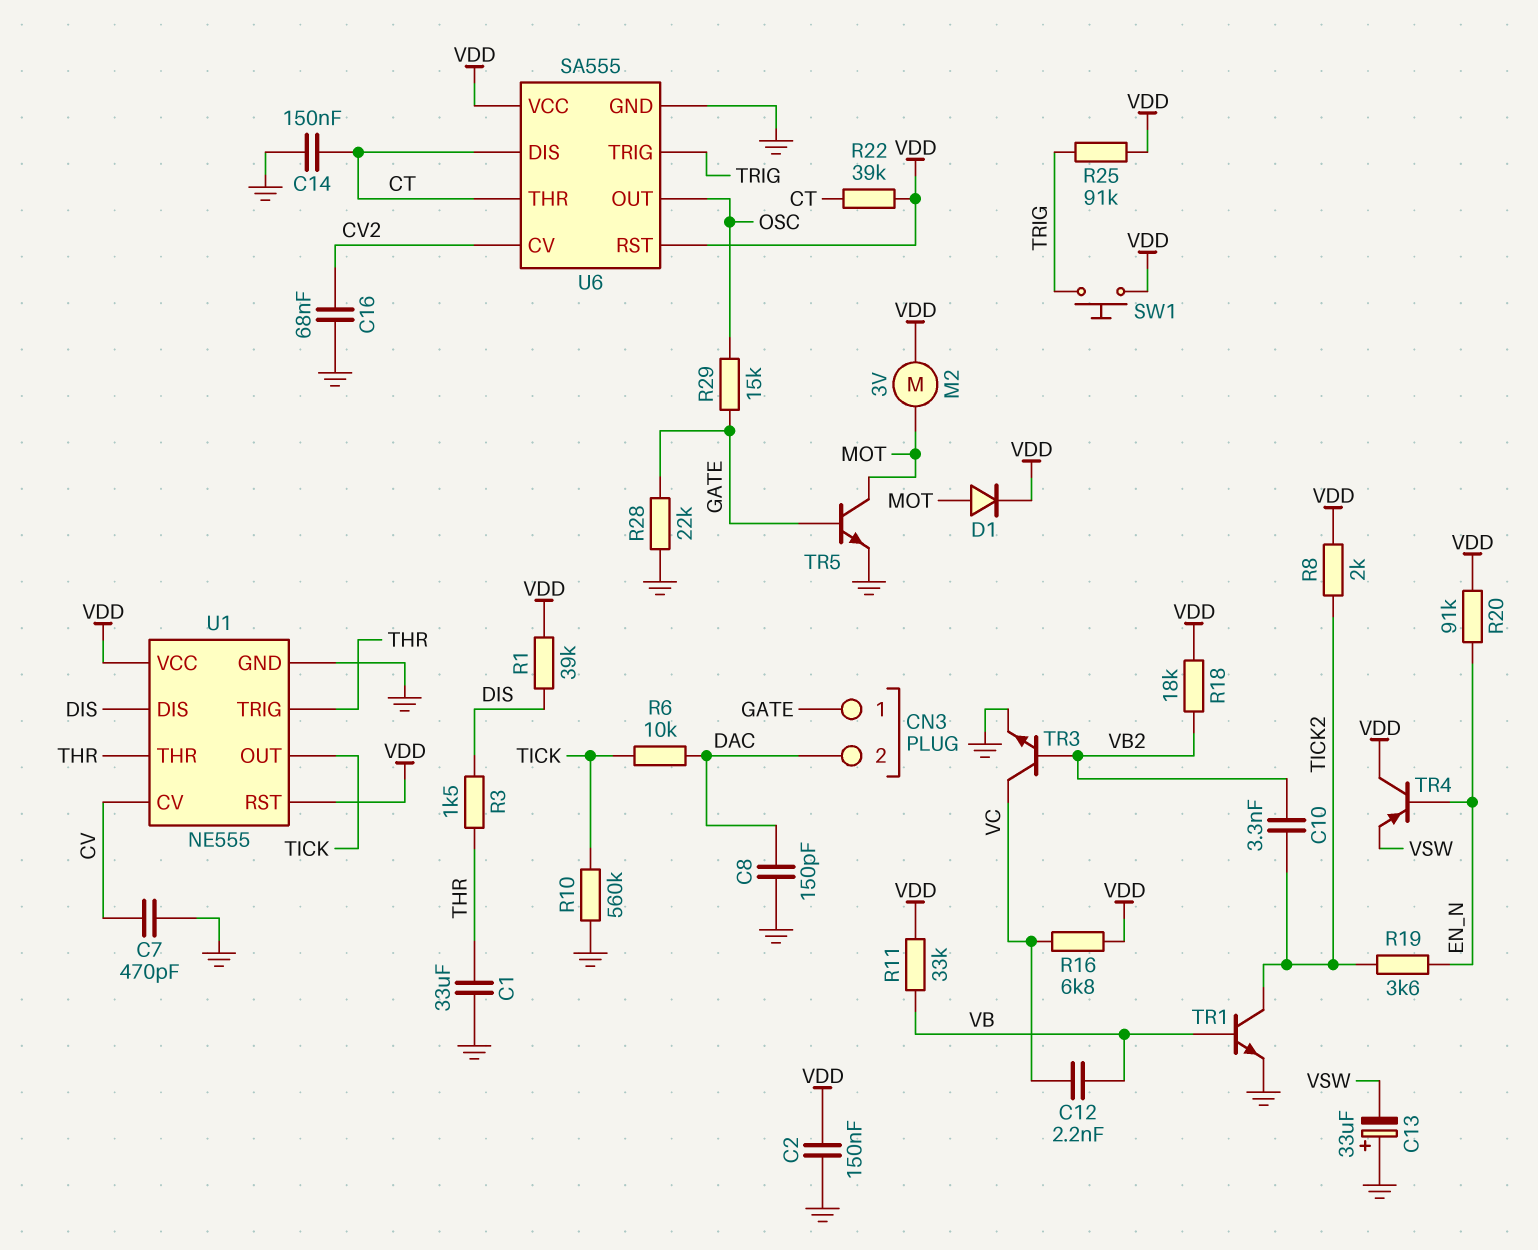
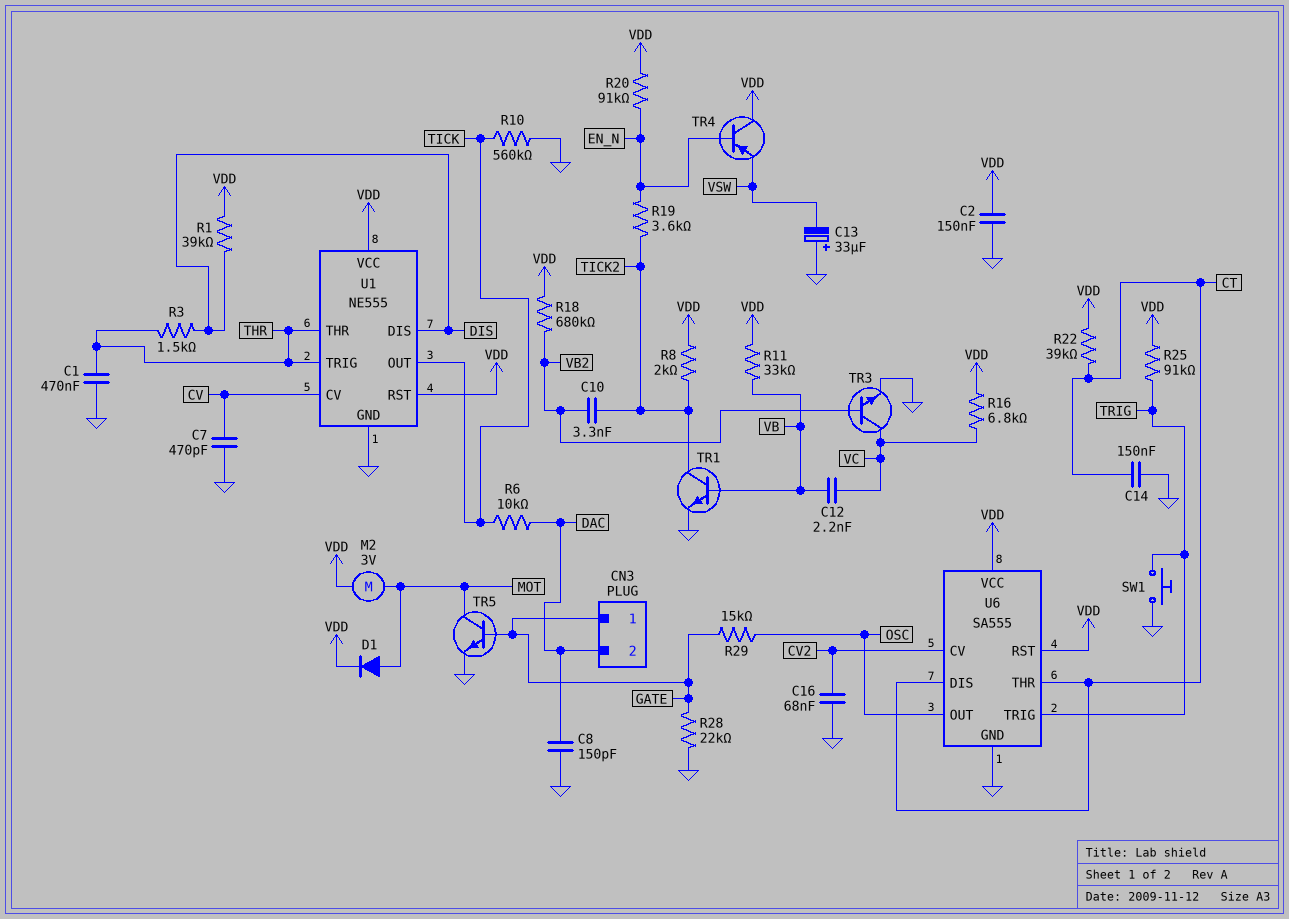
C1: 33uF (GND, THR) -> 470nF (GND, THR)
R18: 18k (VB2, VDD) -> 680k (VB2, VDD)
SW1: button (TRIG, VDD) -> button (GND, TRIG)

